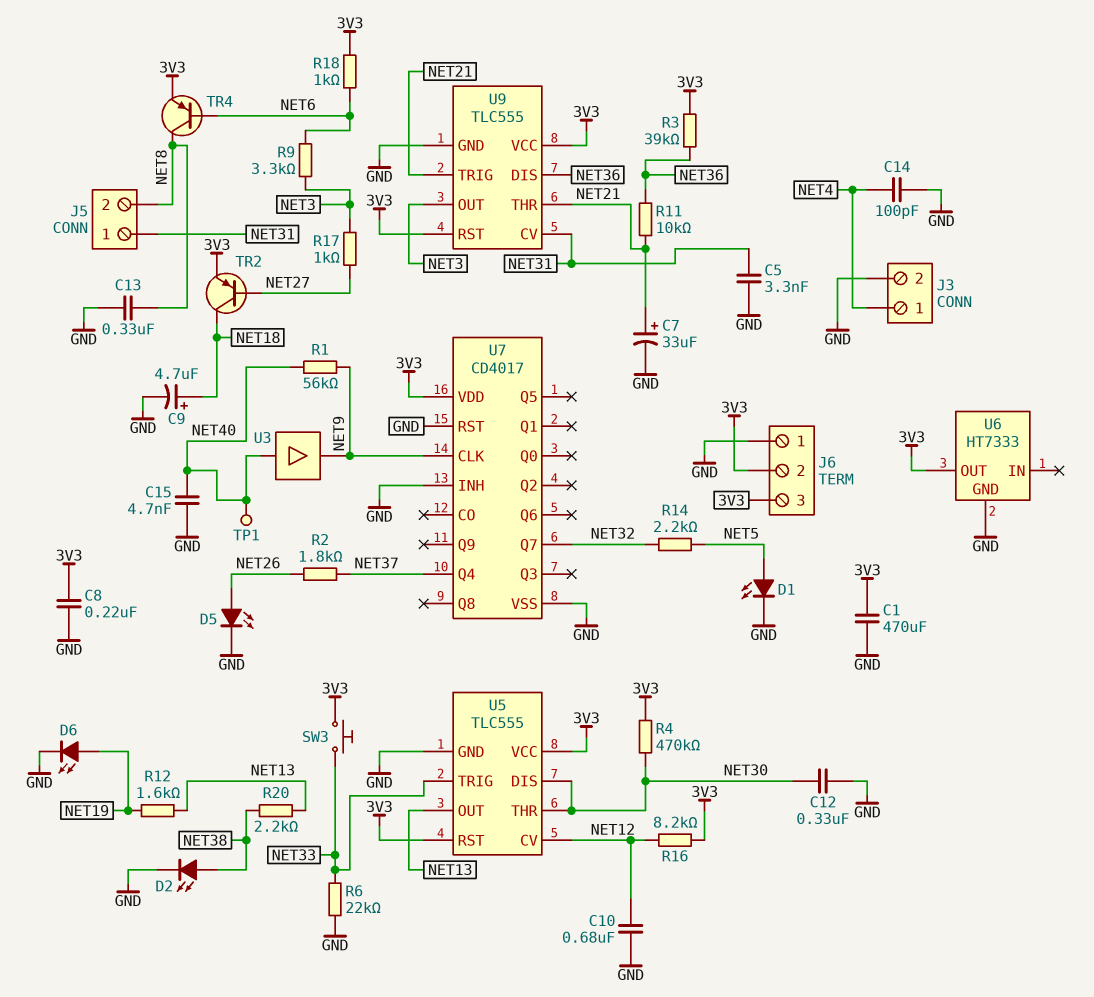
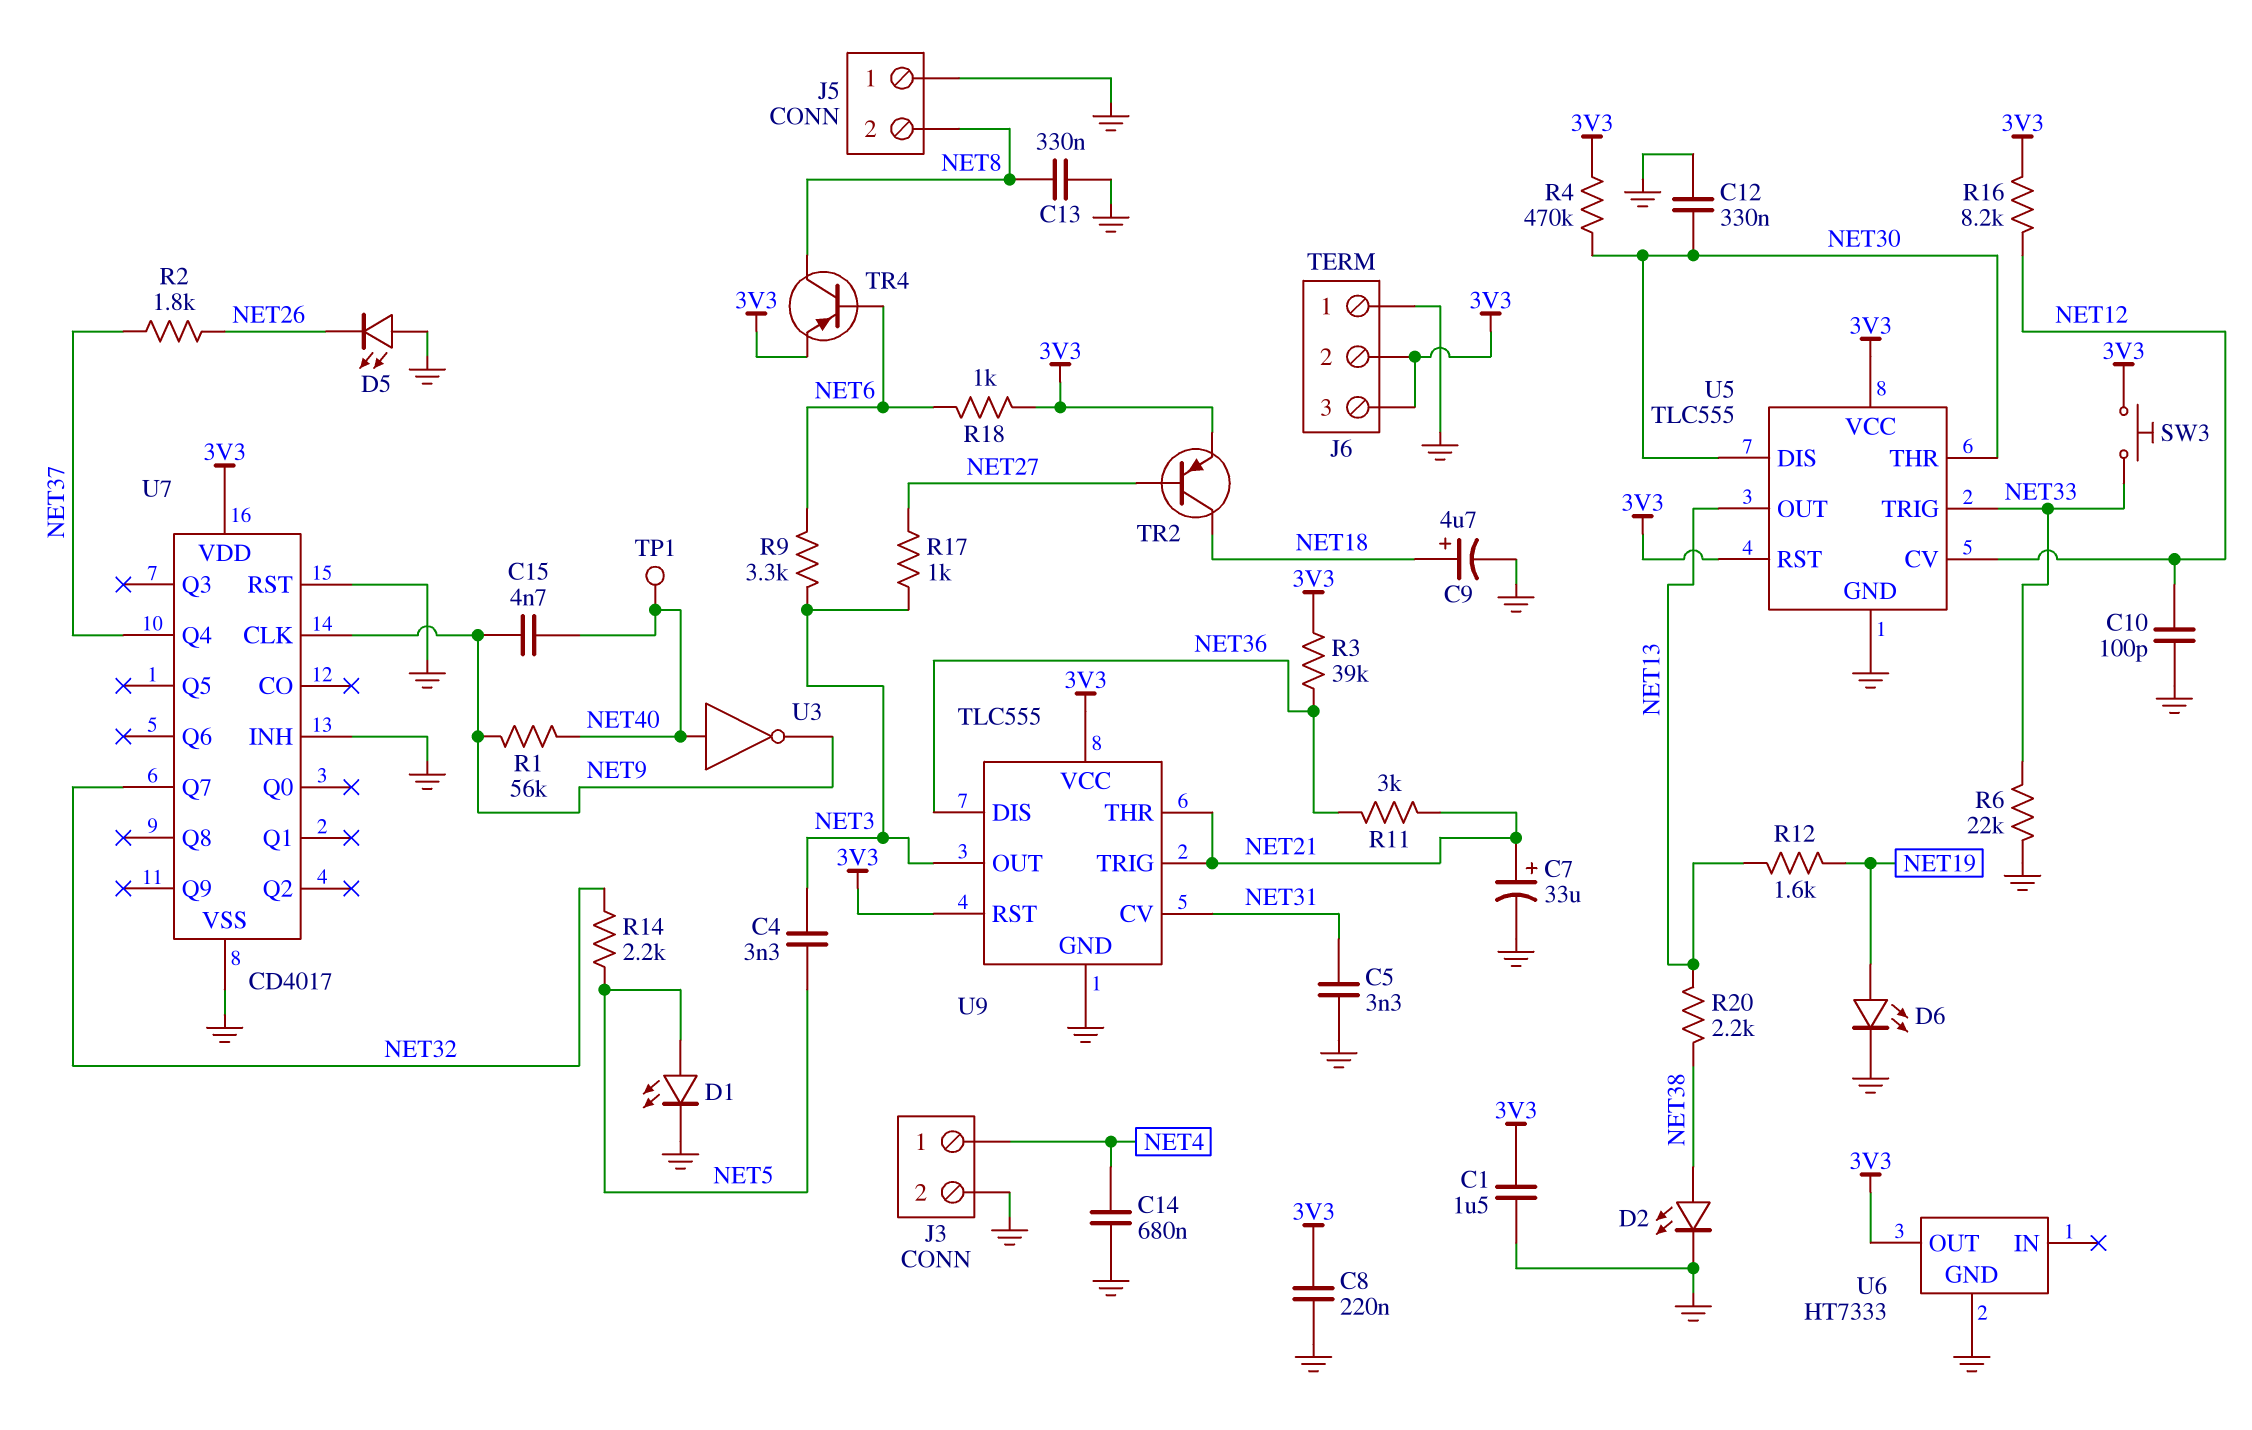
C1: 470uF (3V3, GND) -> 1.5uF (3V3, GND)
C4: none -> 3.3nF (NET3, NET5)
C10: 680nF (GND, NET12) -> 100pF (GND, NET12)
C14: 100pF (GND, NET4) -> 680nF (GND, NET4)
C15: 4.7nF (GND, NET40) -> 4.7nF (NET9, NET40)
D5: LED (A NET26, K GND) -> LED (A GND, K NET26)
J5 pin 1: NET31 -> GND
R11: 10k (NET21, NET36) -> 3k (NET21, NET36)
U3: buffer (in NET40, out NET9) -> NOT (in NET40, out NET9)

